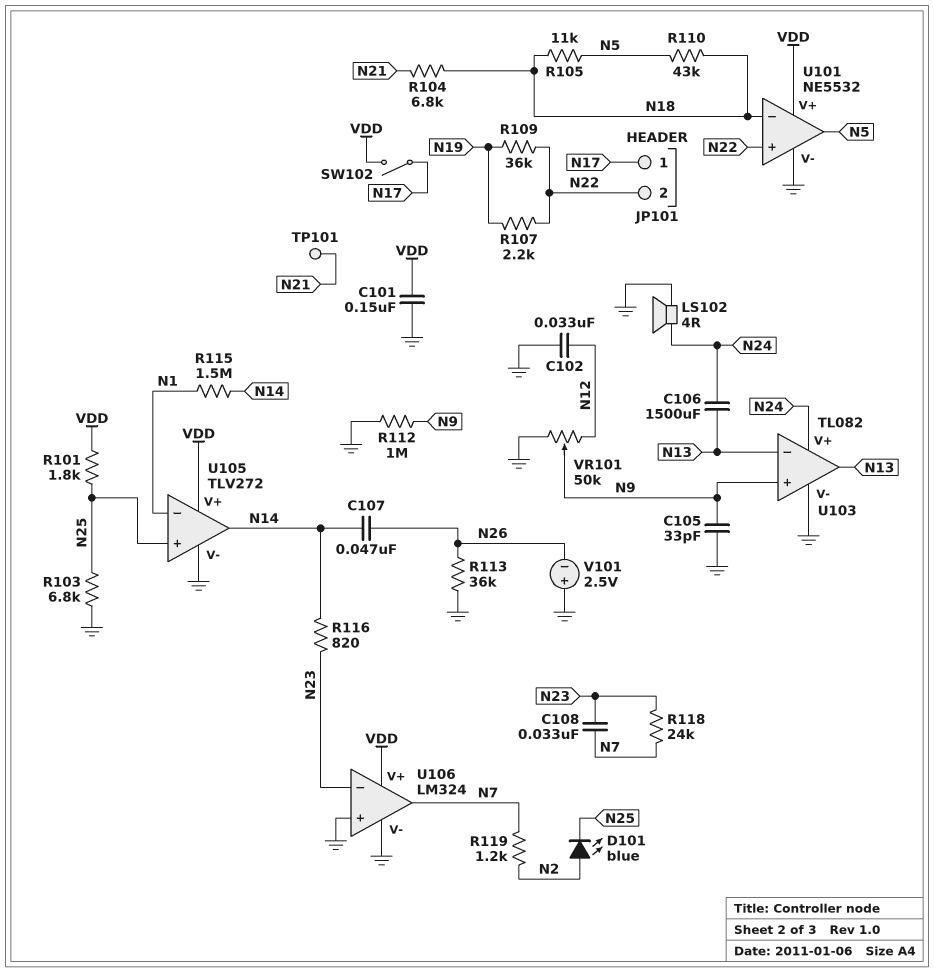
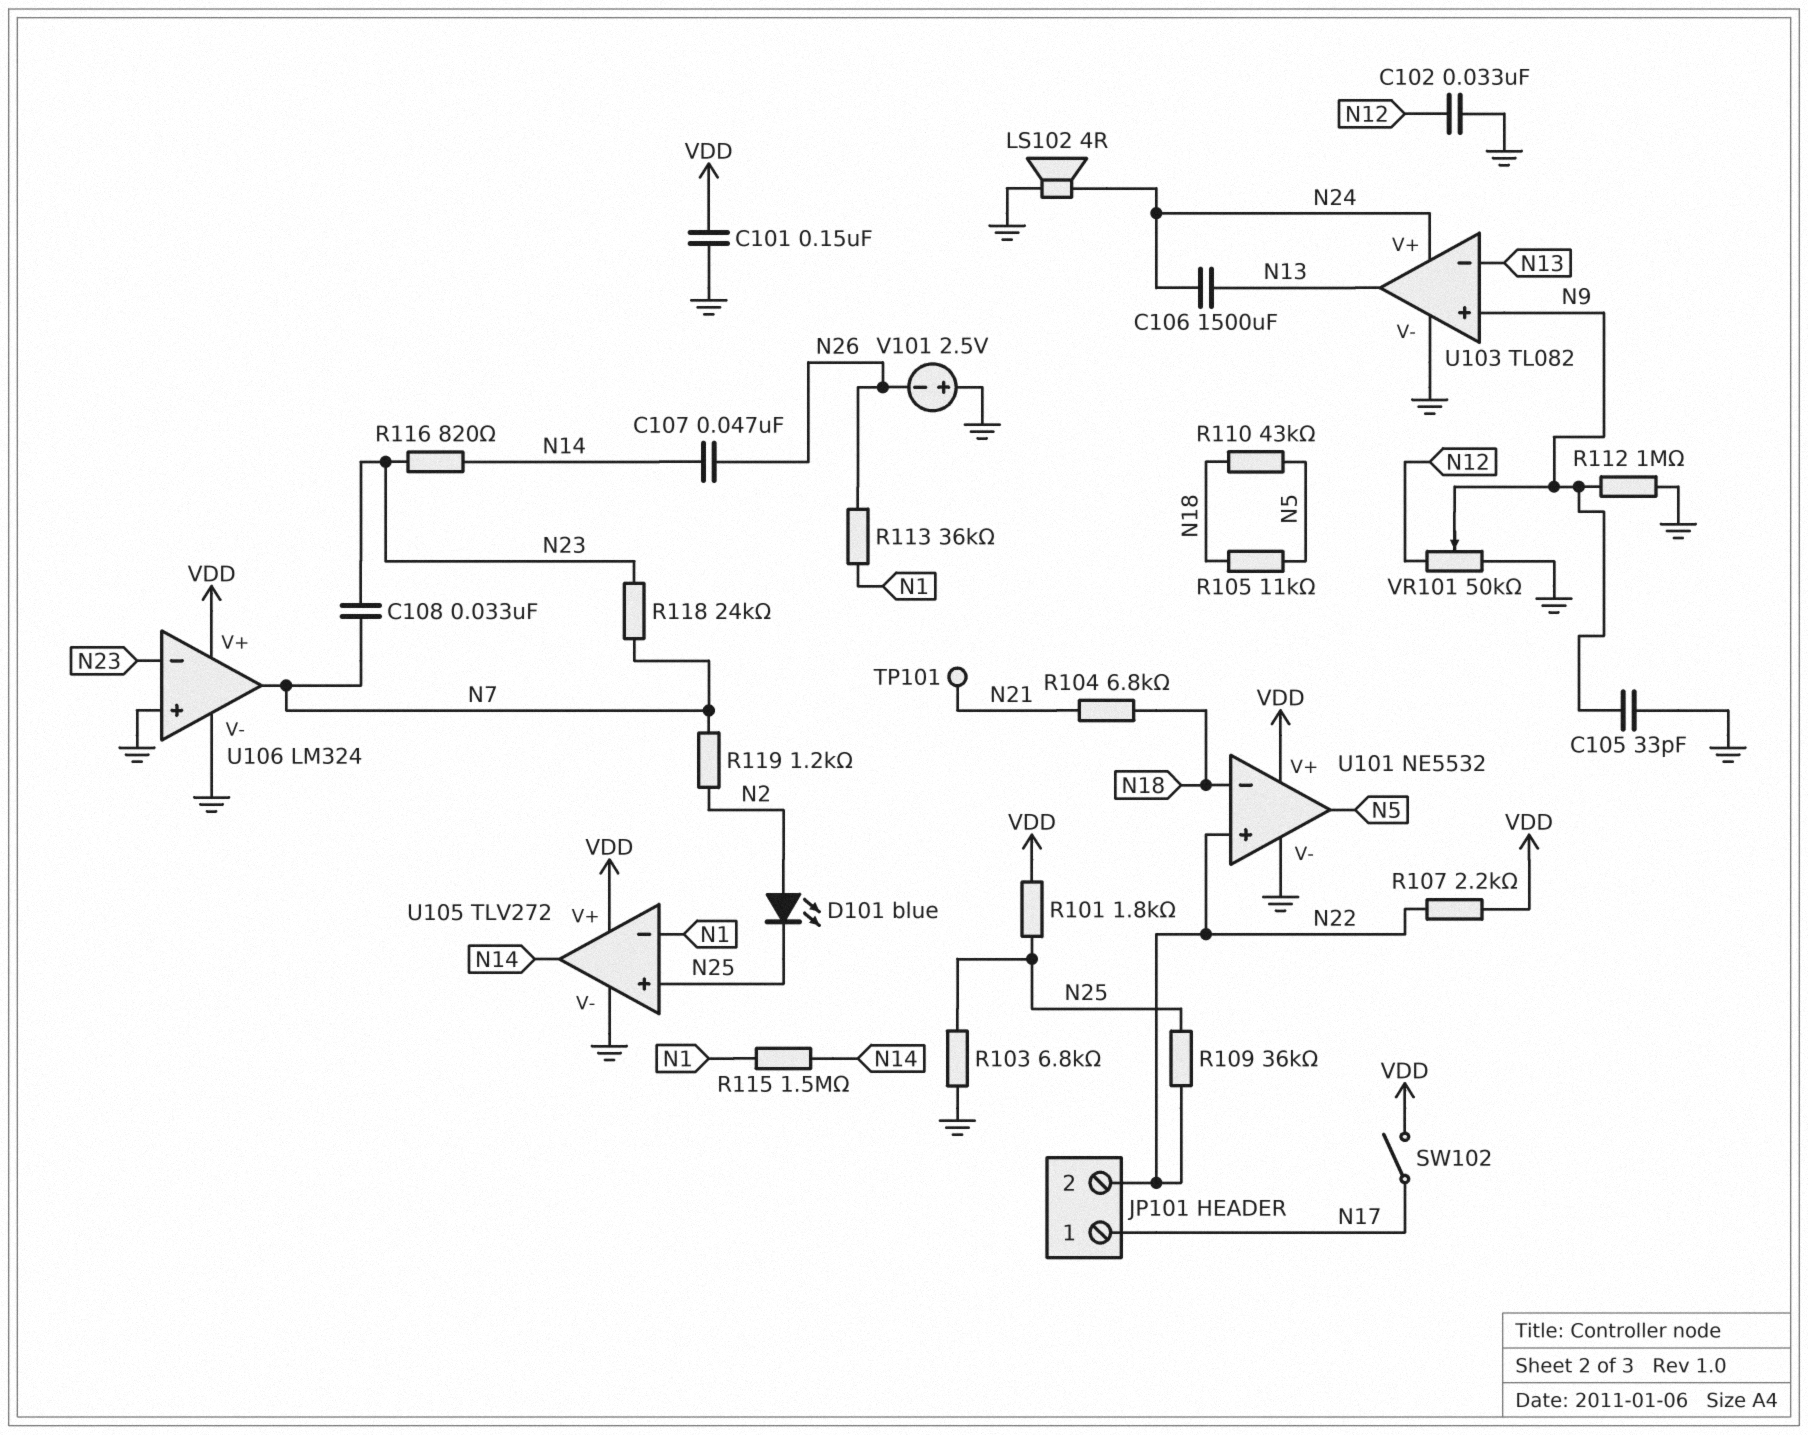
R107: 2.2k (N19, N22) -> 2.2k (N22, VDD)
R109: 36k (N19, N22) -> 36k (N22, N25)
R113: 36k (GND, N26) -> 36k (N1, N26)

